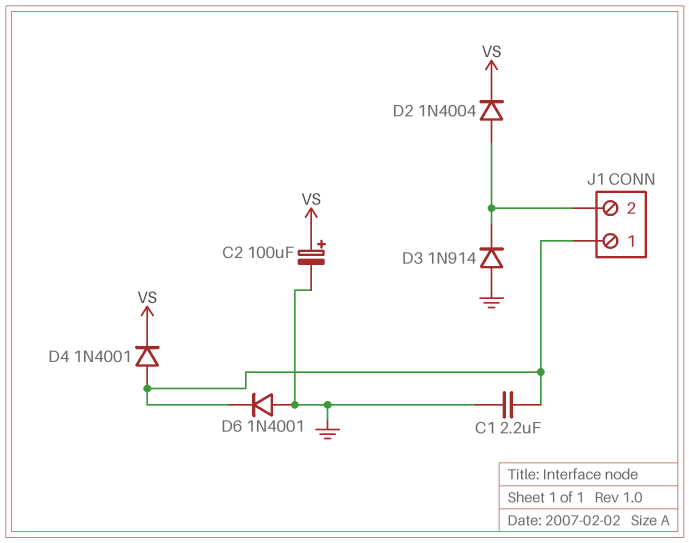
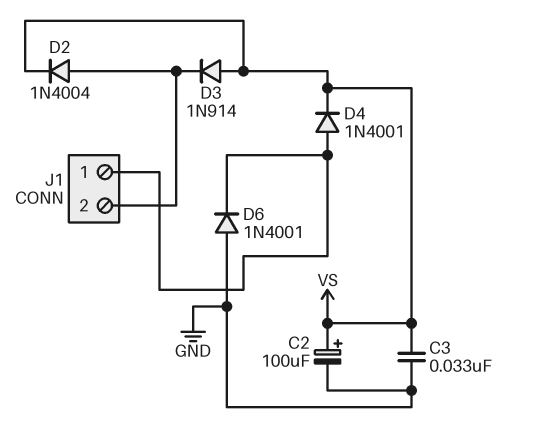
C1: 2.2uF (GND, J1/1) -> none
C3: none -> 33nF (GND, VS)
D3: diode 1N914 (A GND, K J1/2) -> diode 1N914 (A VS, K J1/2)

